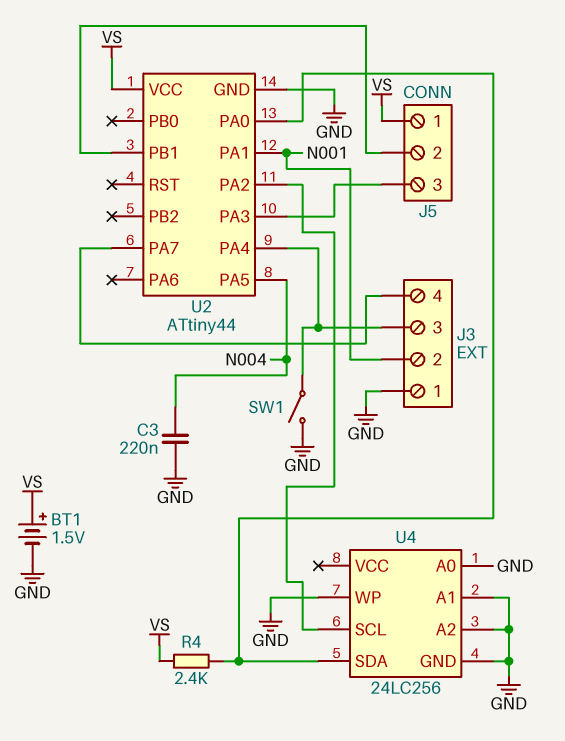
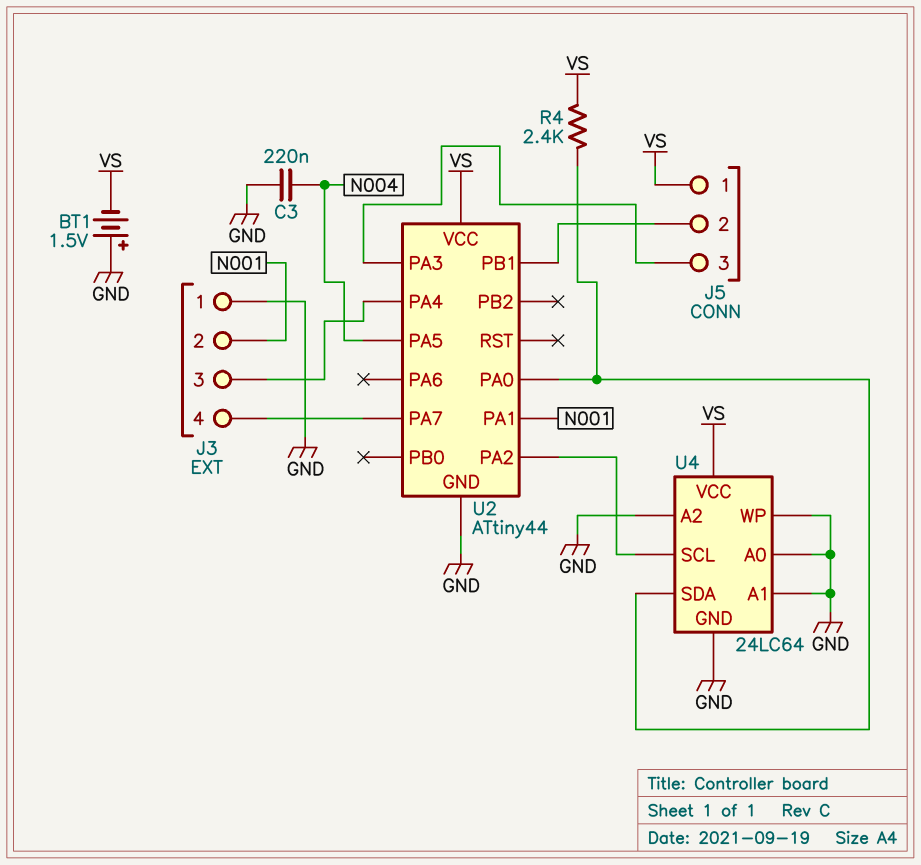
BT1: 1.5V (plus VS, minus GND) -> 1.5V (plus GND, minus VS)
SW1: switch (GND, J3/3) -> none
U4: 24LC256 -> 24LC64
U4 pin VCC: none -> VS

